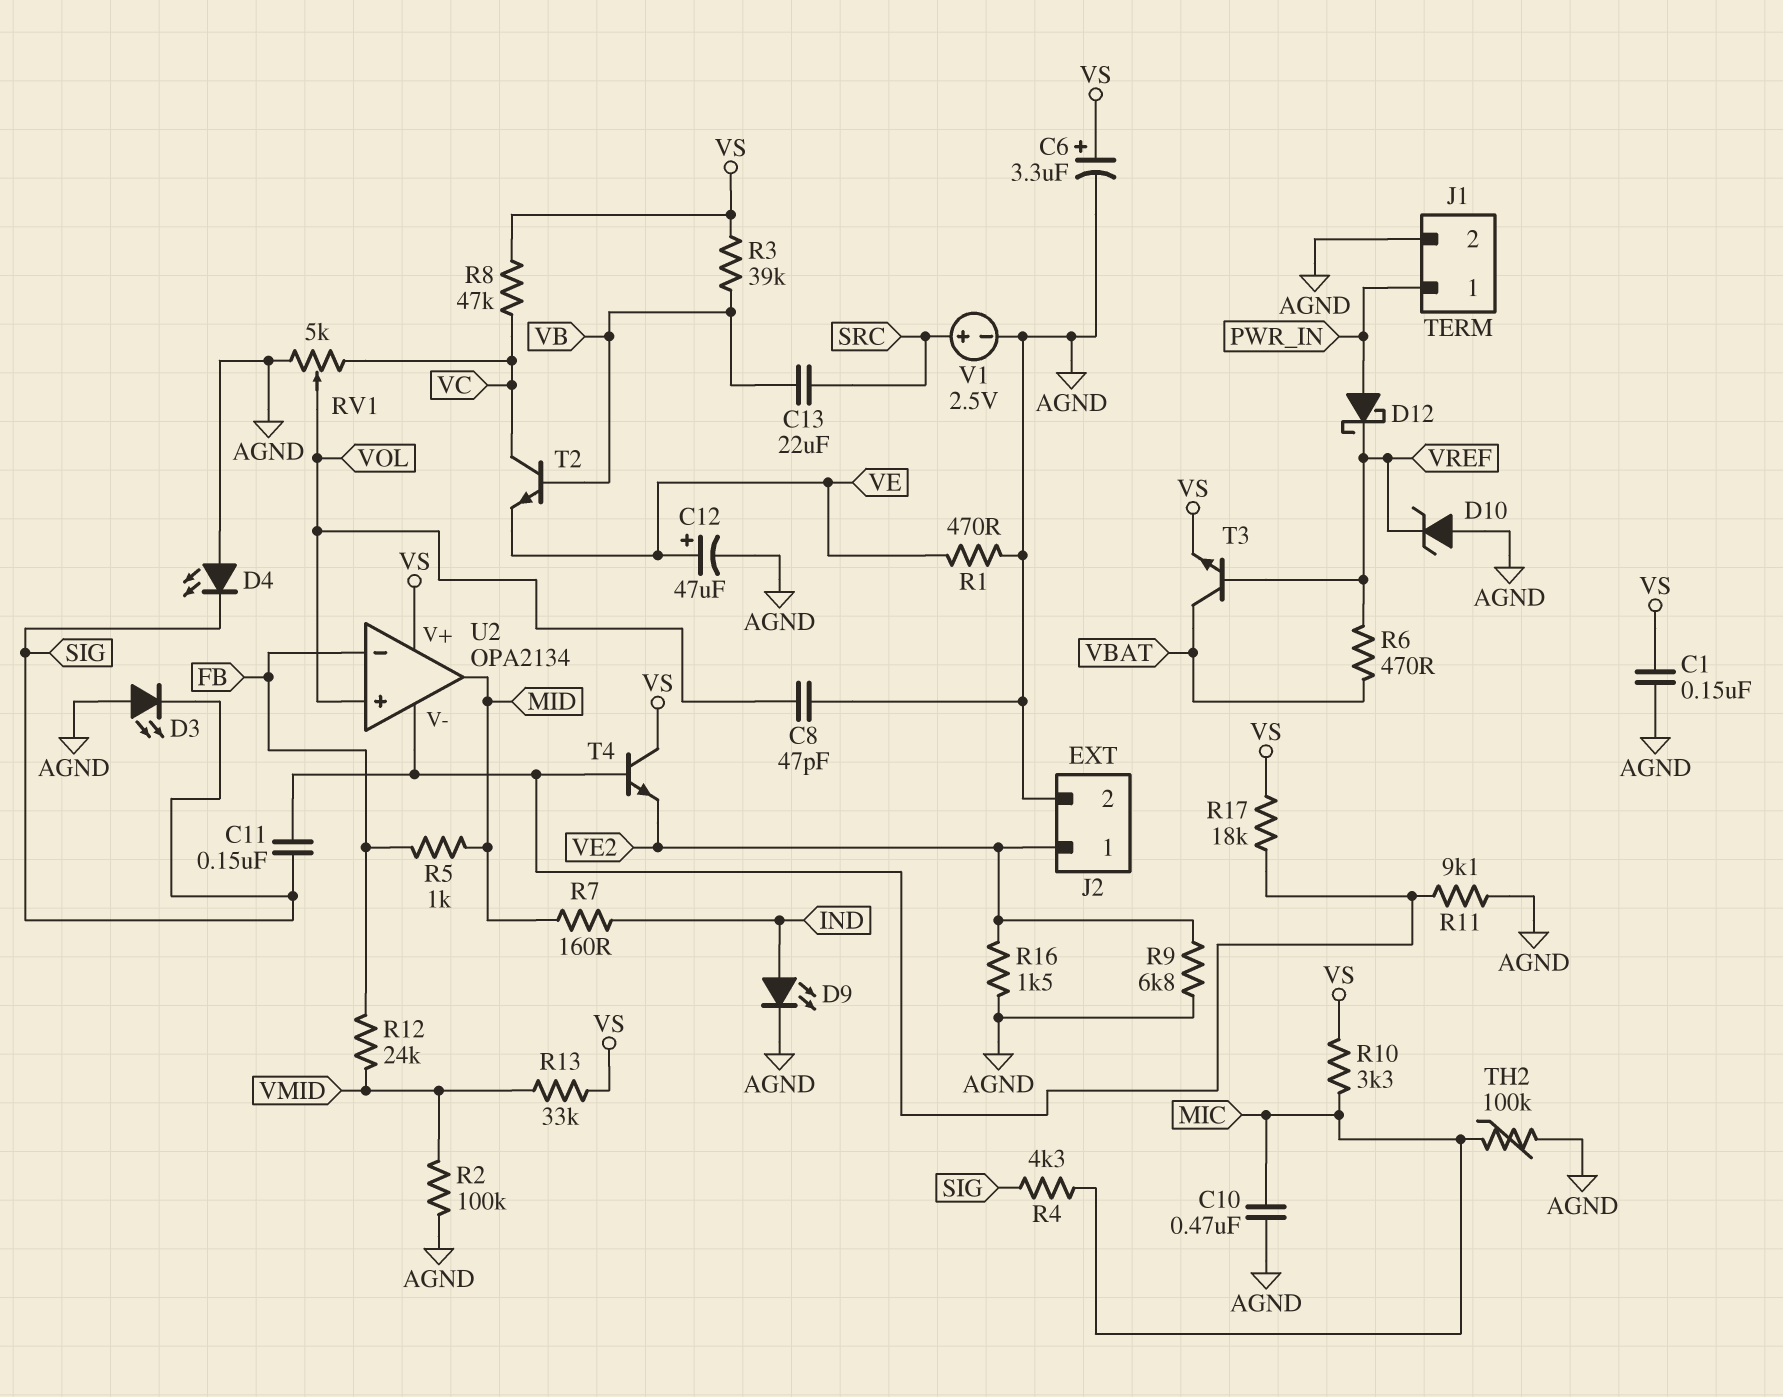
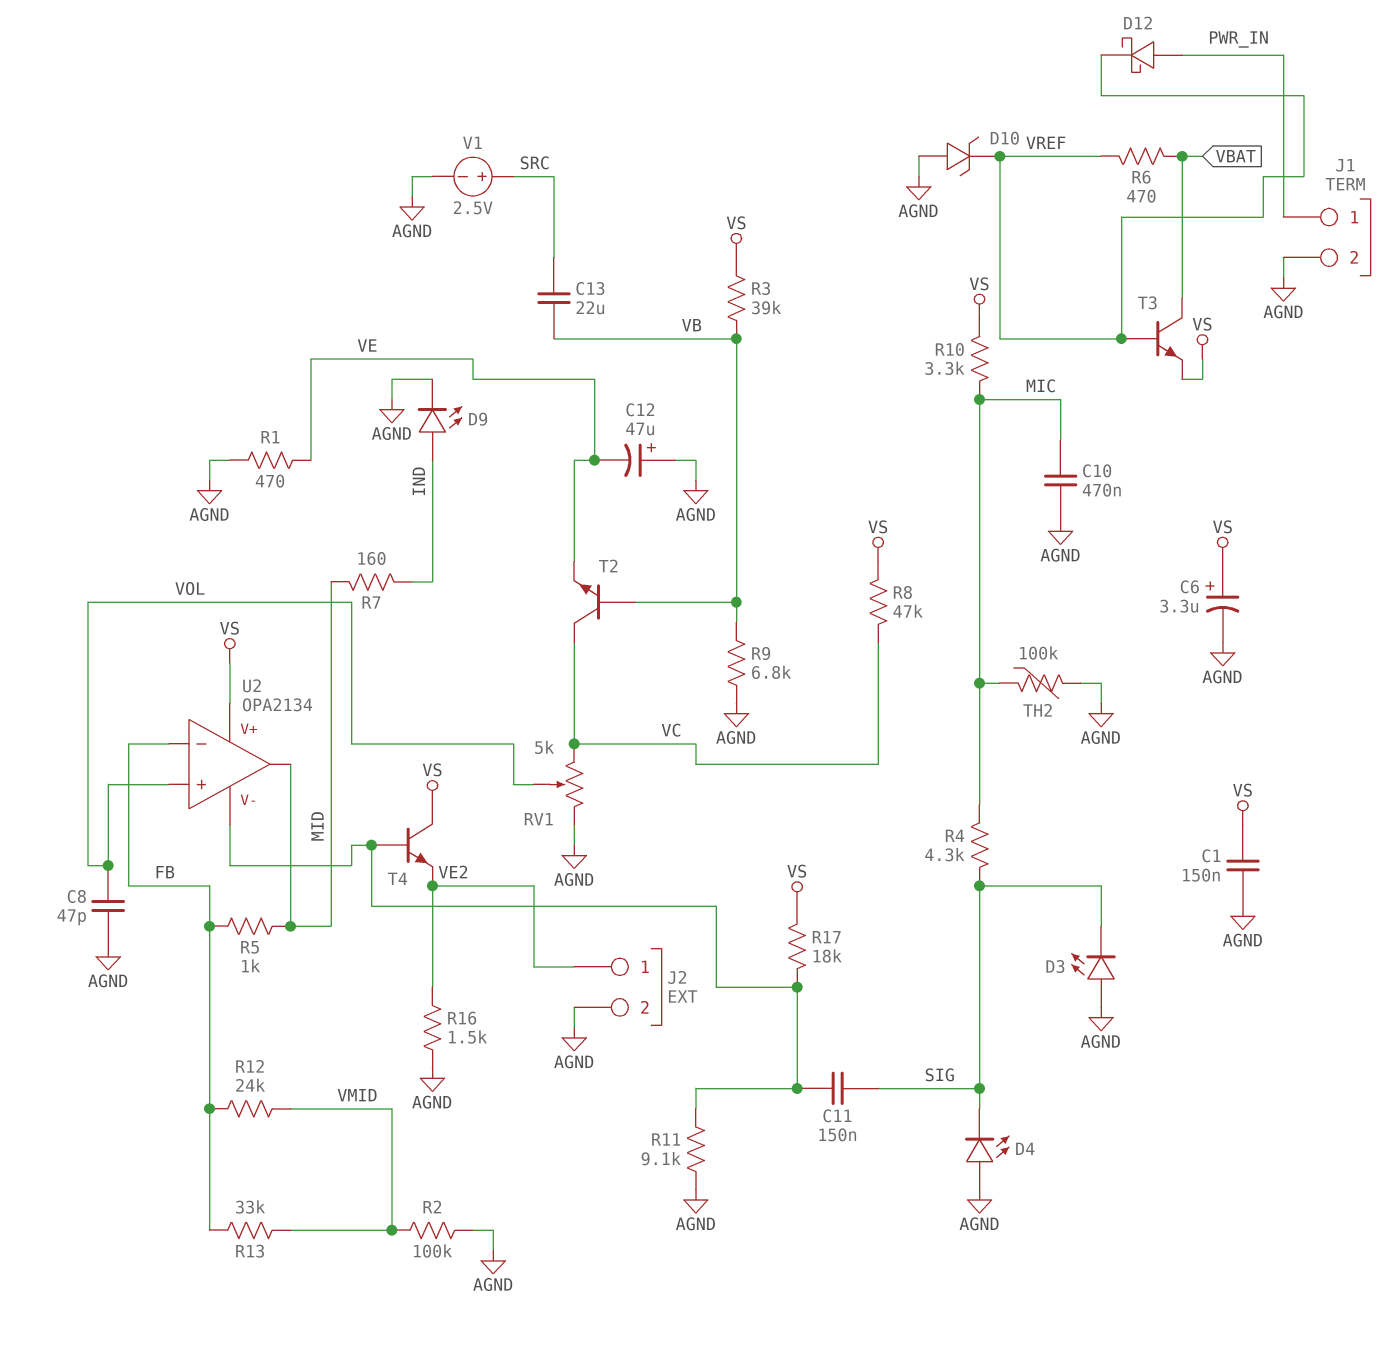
C12: 47uF (plus VE, minus AGND) -> 47uF (plus AGND, minus VE)
R9: 6.8k (AGND, VE2) -> 6.8k (AGND, VB)
R13: 33k (VMID, VS) -> 33k (FB, VMID)

